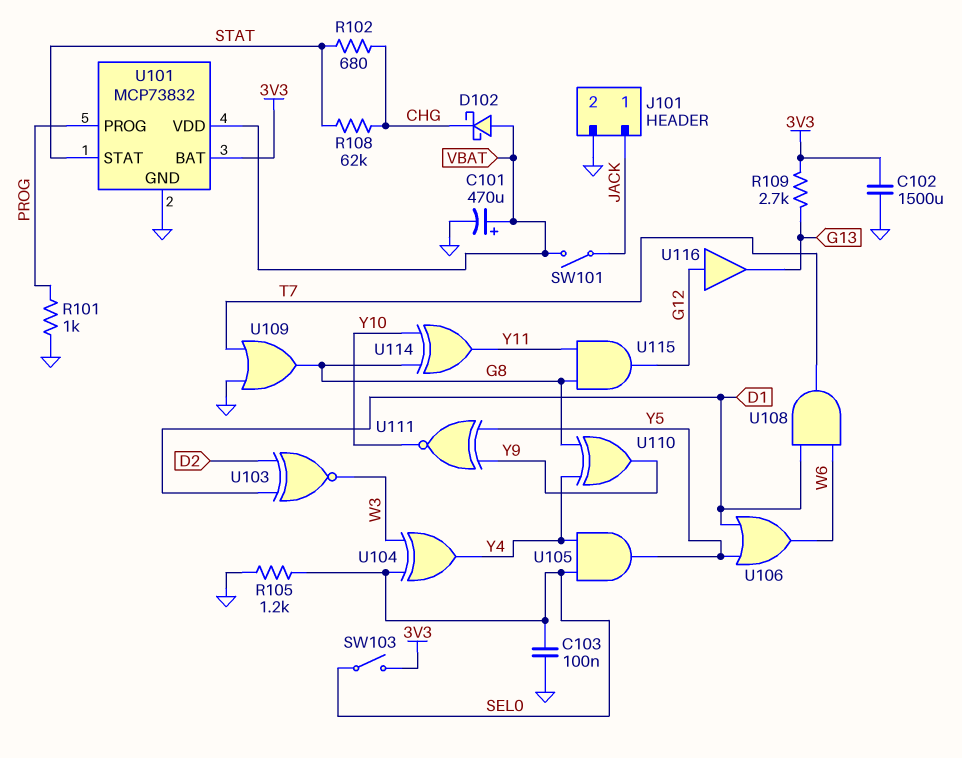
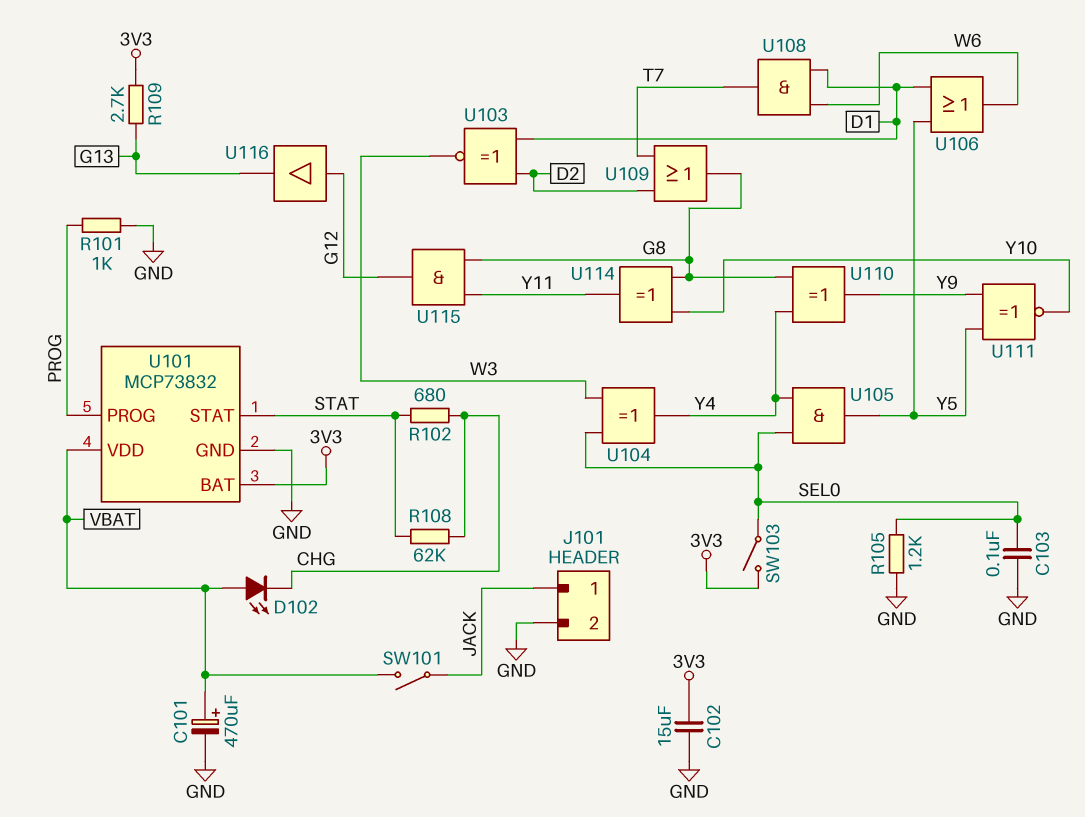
C102: 1500uF (3V3, GND) -> 15uF (3V3, GND)
D102: schottky (A VBAT, K CHG) -> LED (A VBAT, K CHG)
U109: OR (in GND, in T7, out G8) -> OR (in D2, in T7, out G8)

